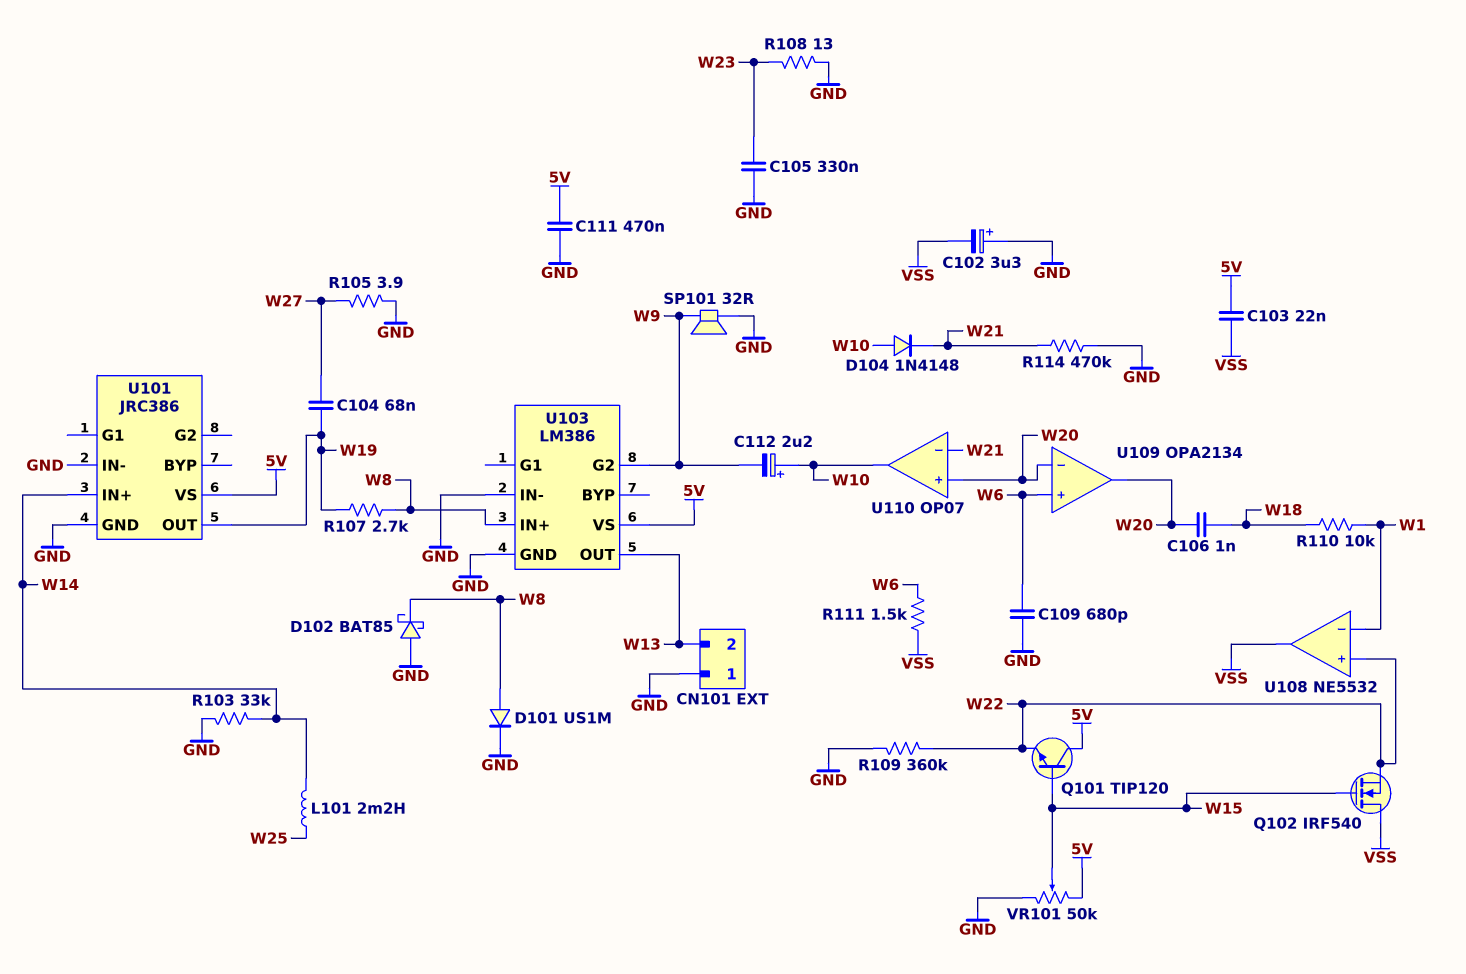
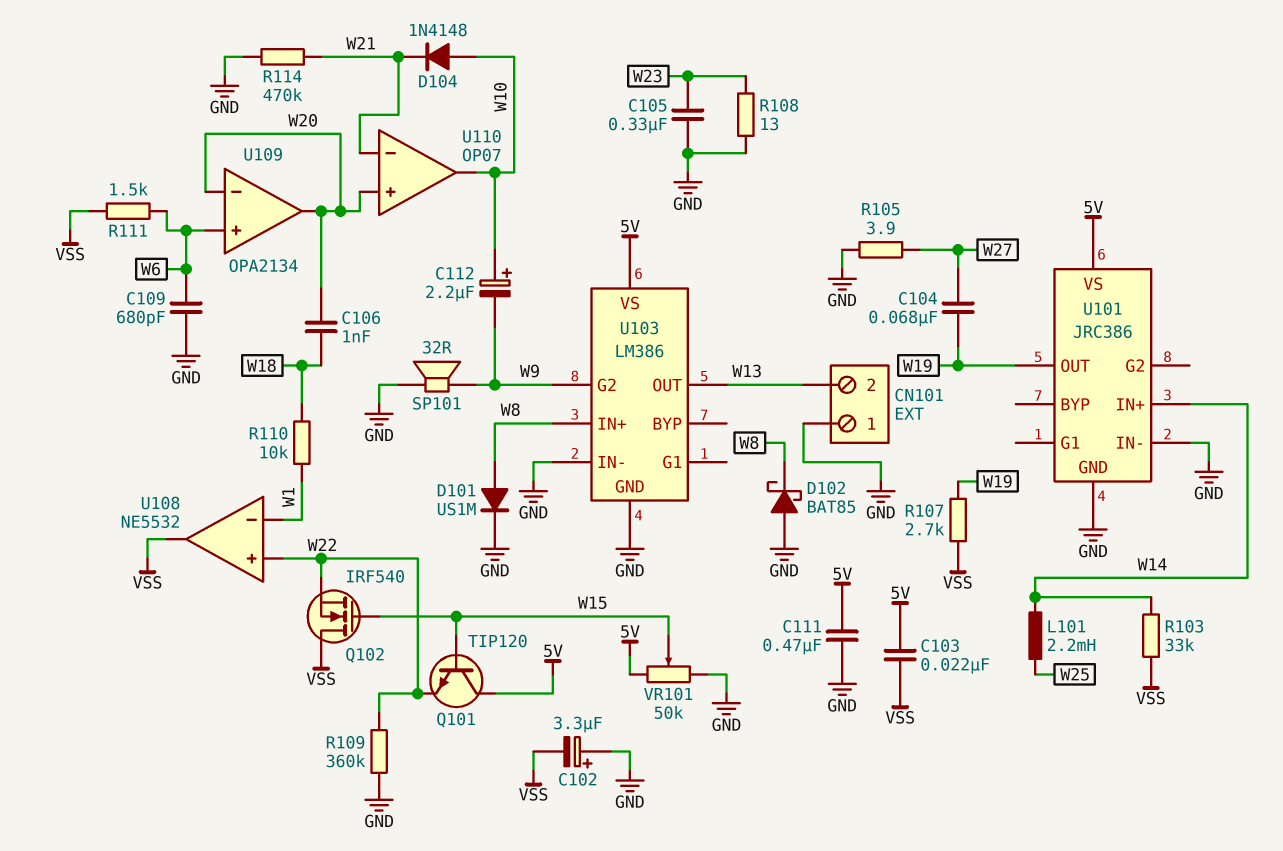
R103: 33k (GND, W14) -> 33k (VSS, W14)
R107: 2.7k (W8, W19) -> 2.7k (VSS, W19)

